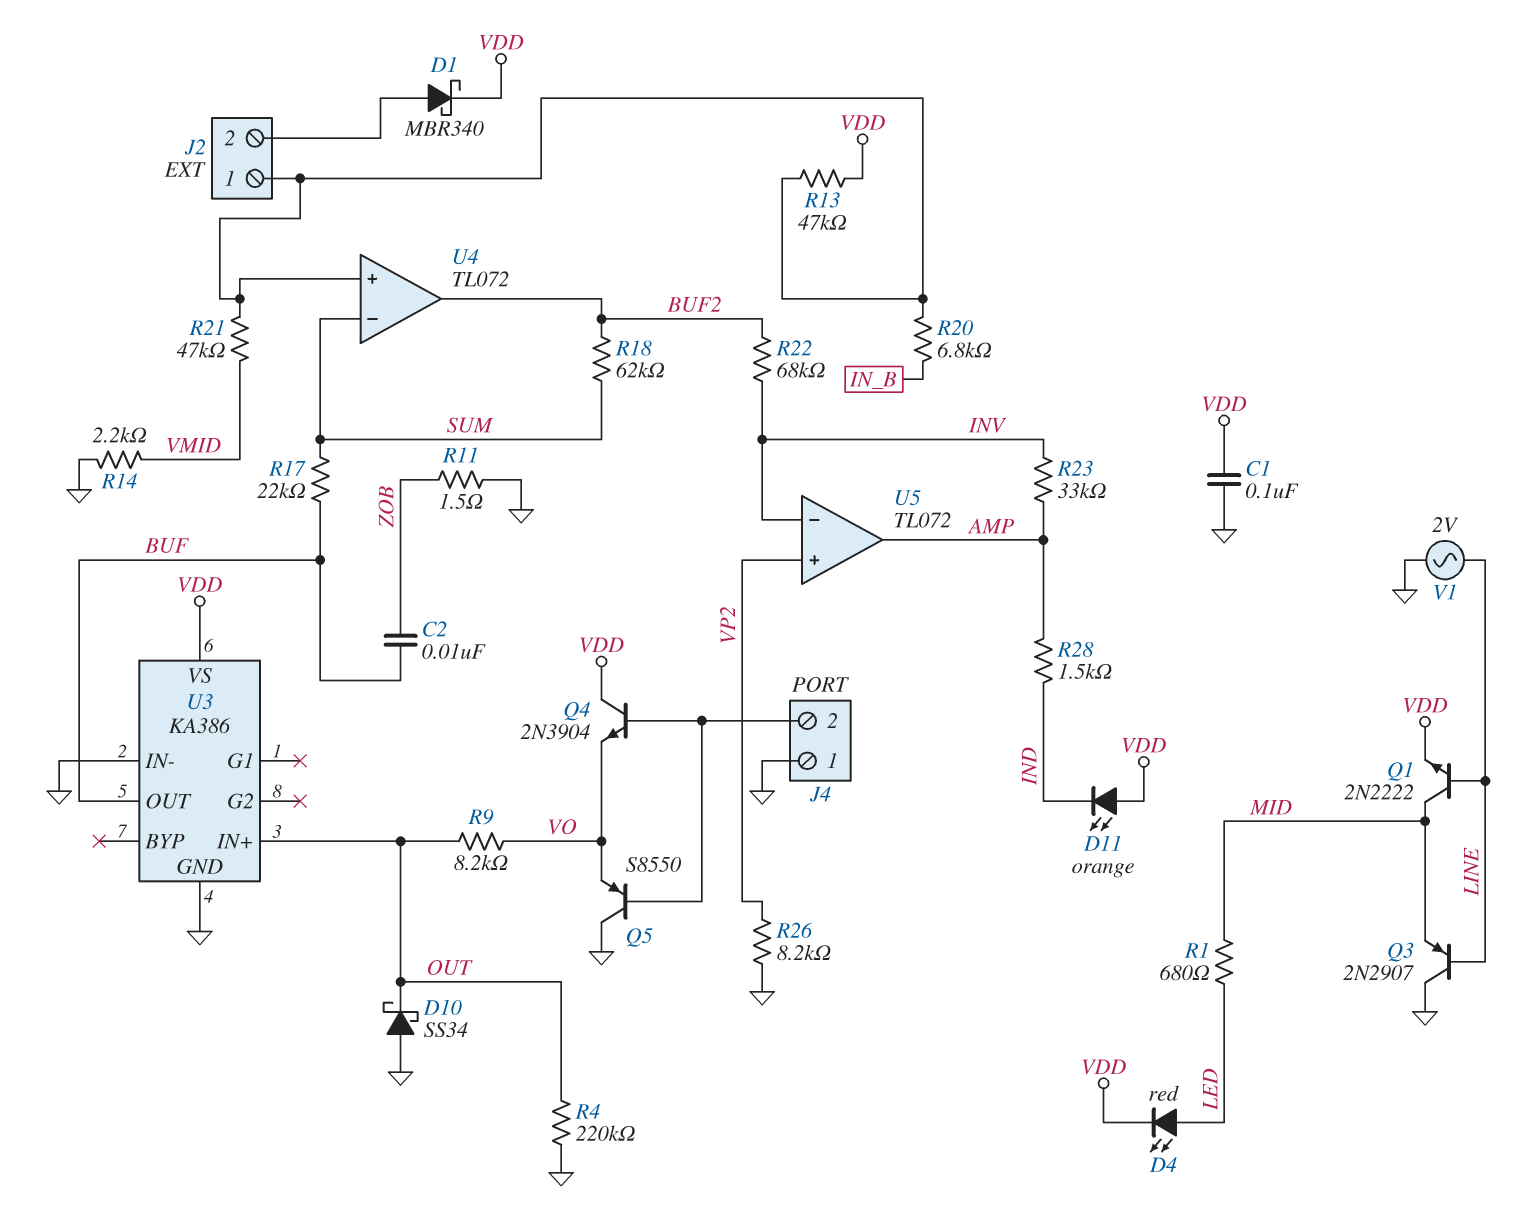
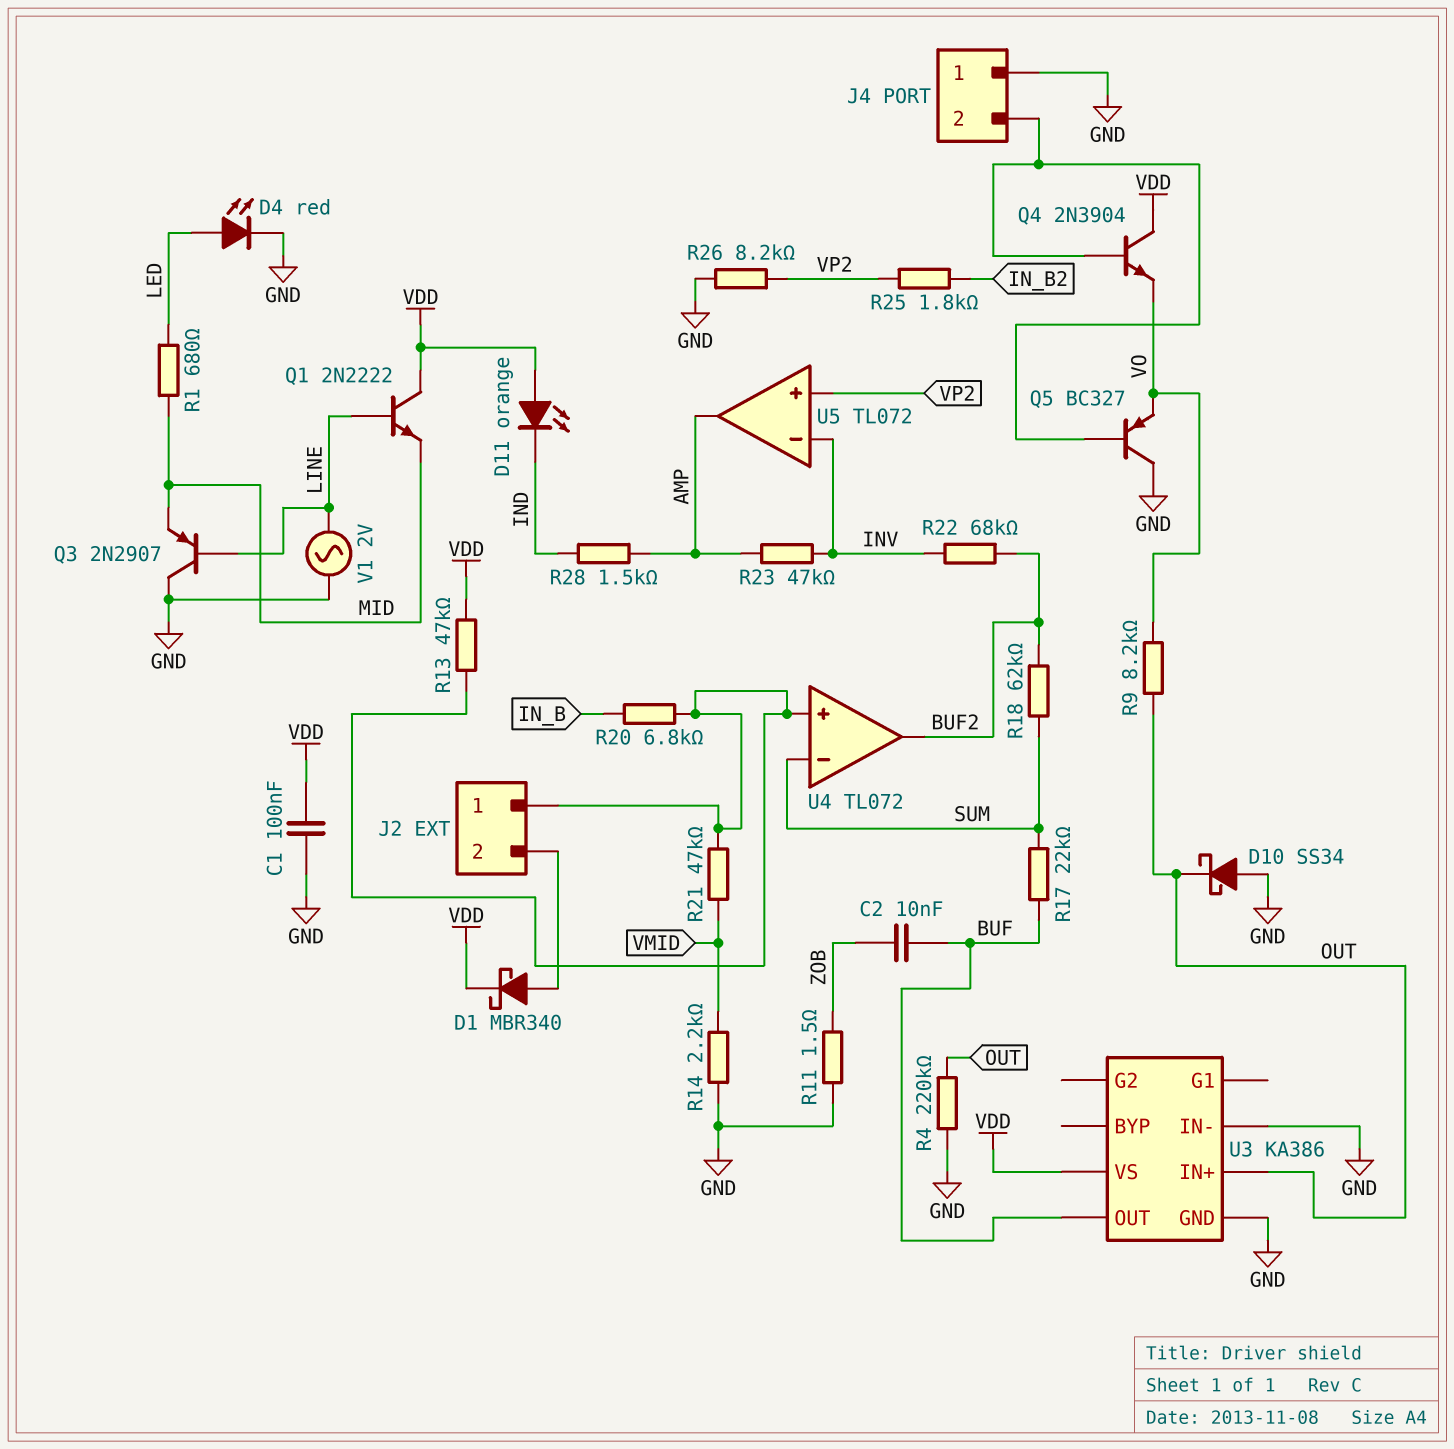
D4: LED red (A LED, K VDD) -> LED red (A LED, K GND)
Q1: NPN 2N2222 (B LINE, C MID, E VDD) -> NPN 2N2222 (B LINE, C VDD, E MID)
Q5: PNP S8550 (B J4/2, C GND, E VO) -> PNP BC327 (B J4/2, C GND, E VO)
R23: 33k (AMP, INV) -> 47k (AMP, INV)
R25: none -> 1.8k (IN_B2, VP2)

